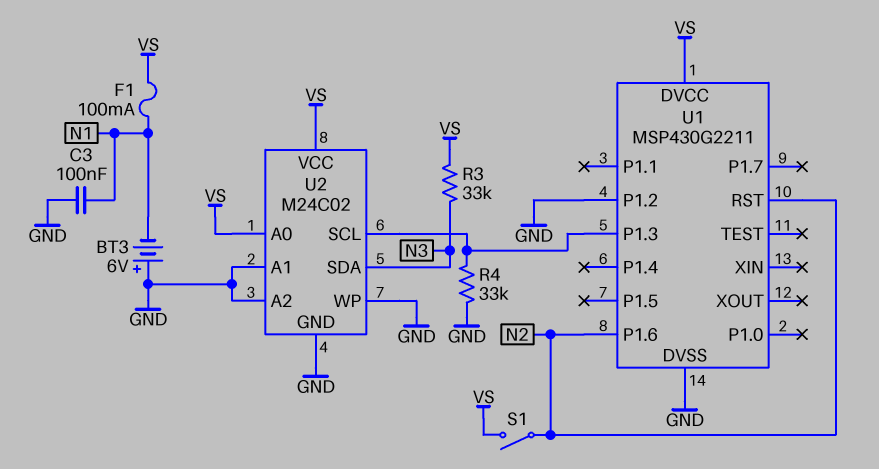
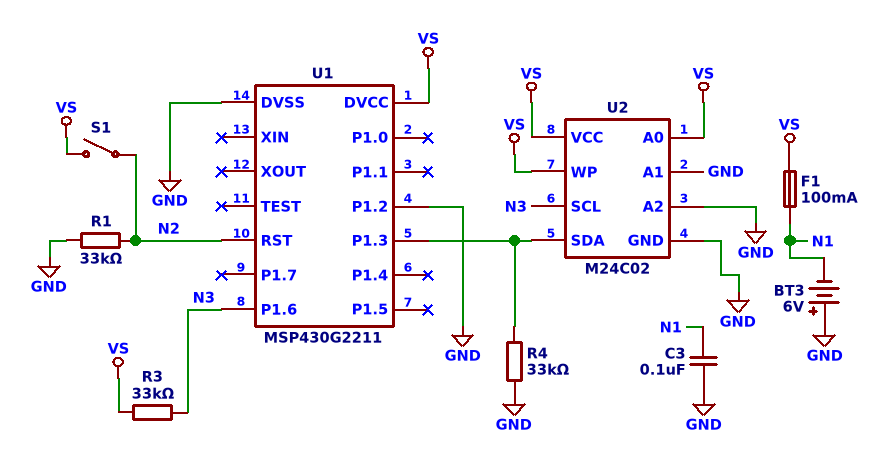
R1: none -> 33k (GND, N2)
U1 pin P1.6: N2 -> N3
U2 pin SCL: U1/P1.3 -> N3
U2 pin SDA: N3 -> U1/P1.3
U2 pin WP: GND -> VS

